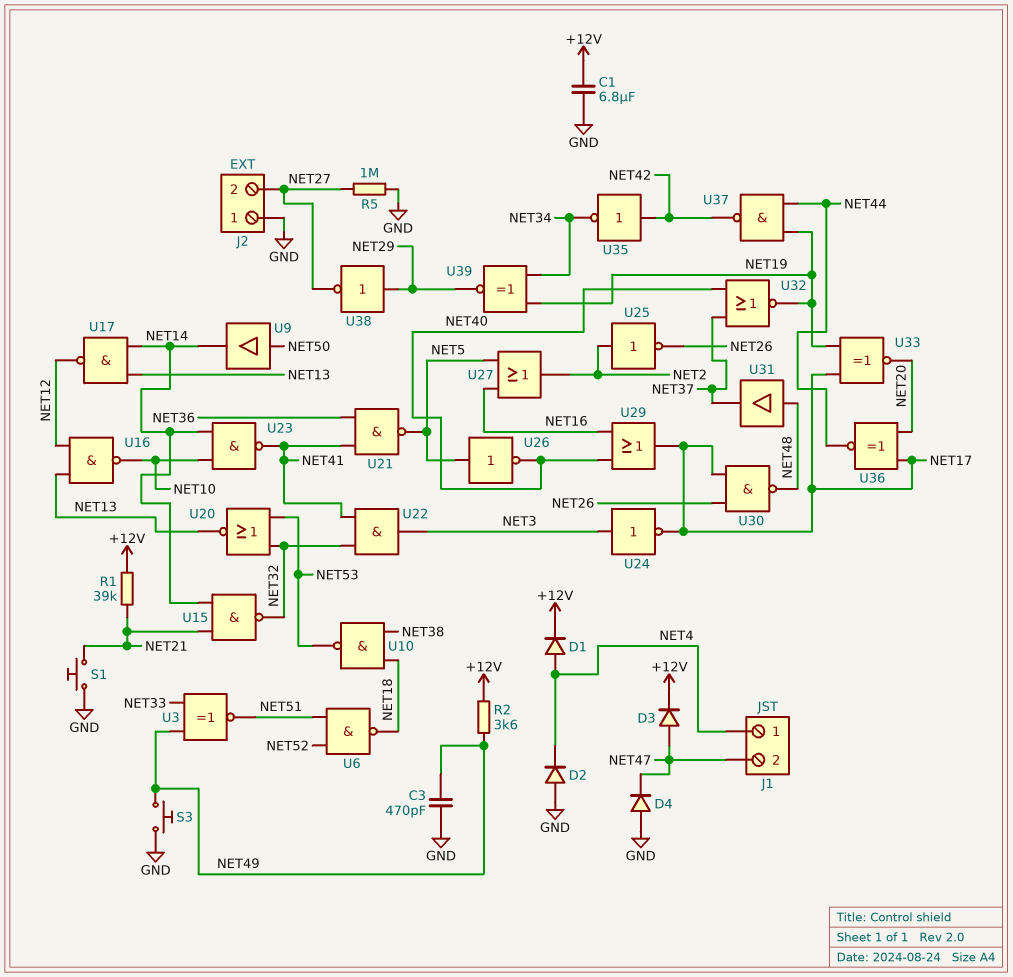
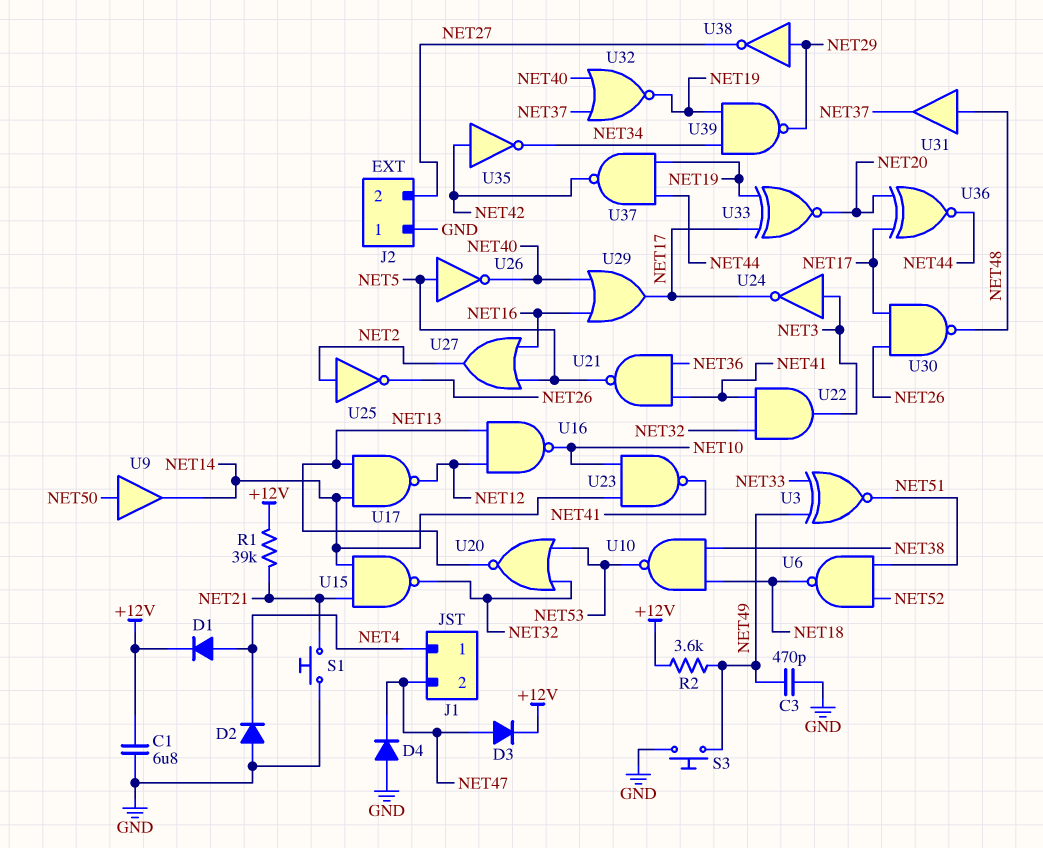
R5: 1M (GND, NET27) -> none
U39: XNOR (in NET19, in NET34, out NET29) -> NAND (in NET19, in NET34, out NET29)

